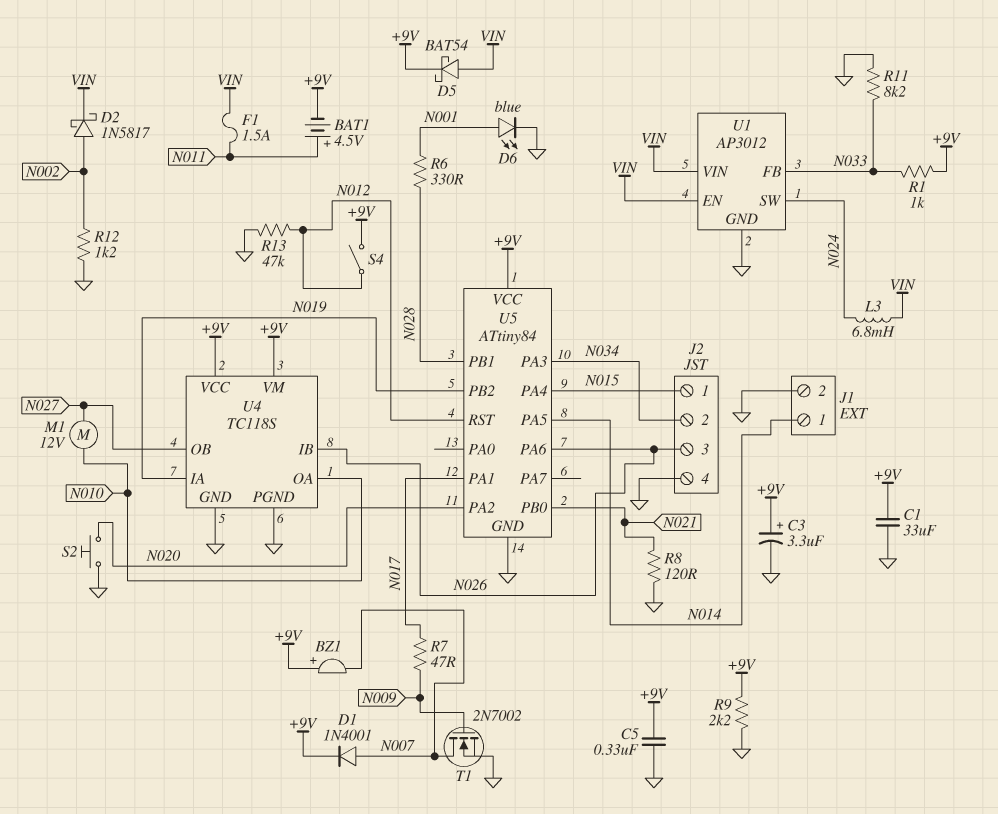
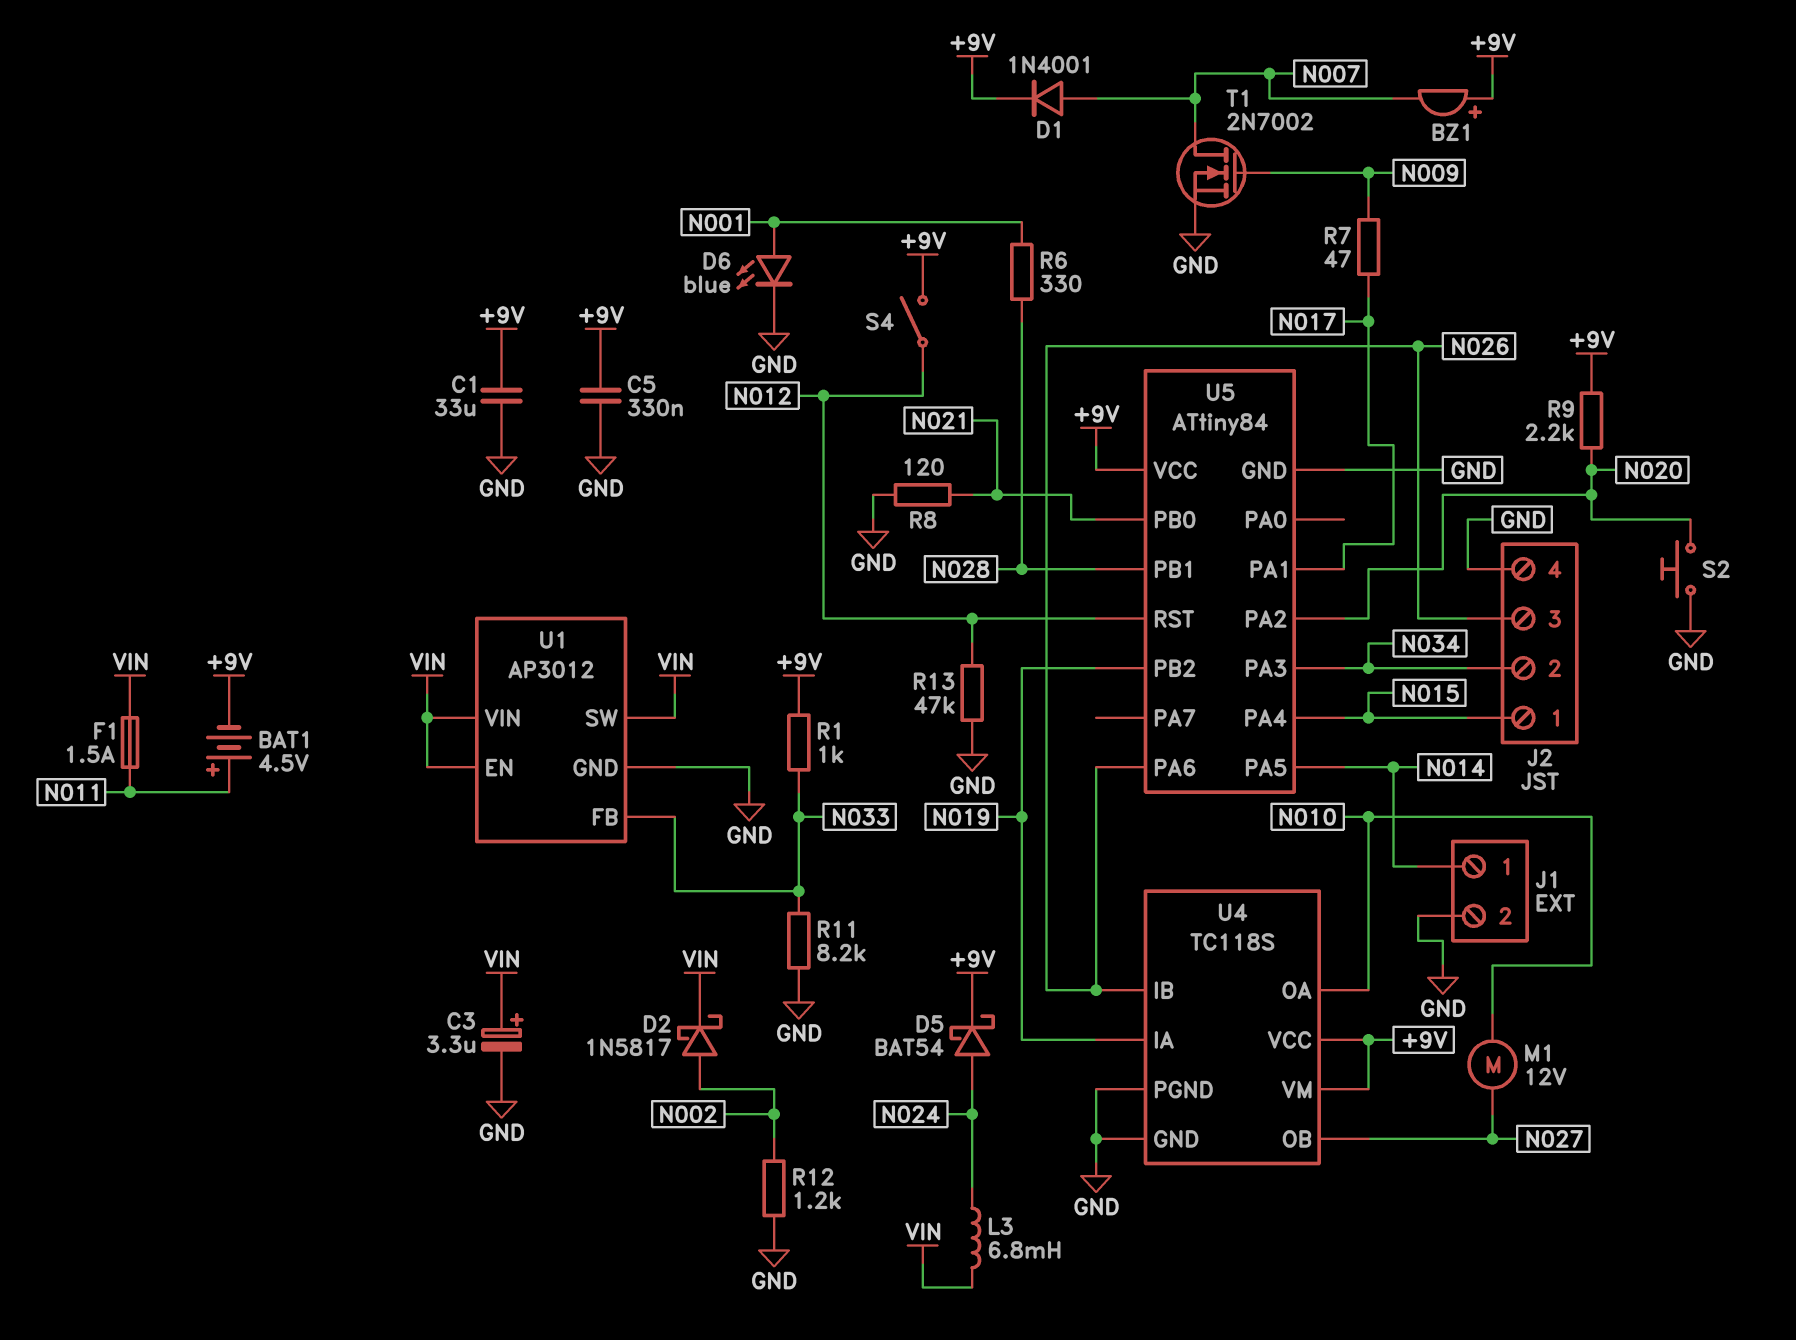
C3: 3.3uF (plus +9V, minus GND) -> 3.3uF (plus VIN, minus GND)
D5: schottky BAT54 (A VIN, K +9V) -> schottky BAT54 (A N024, K +9V)
R9: 2.2k (+9V, GND) -> 2.2k (+9V, N020)
U1 pin SW: N024 -> VIN

